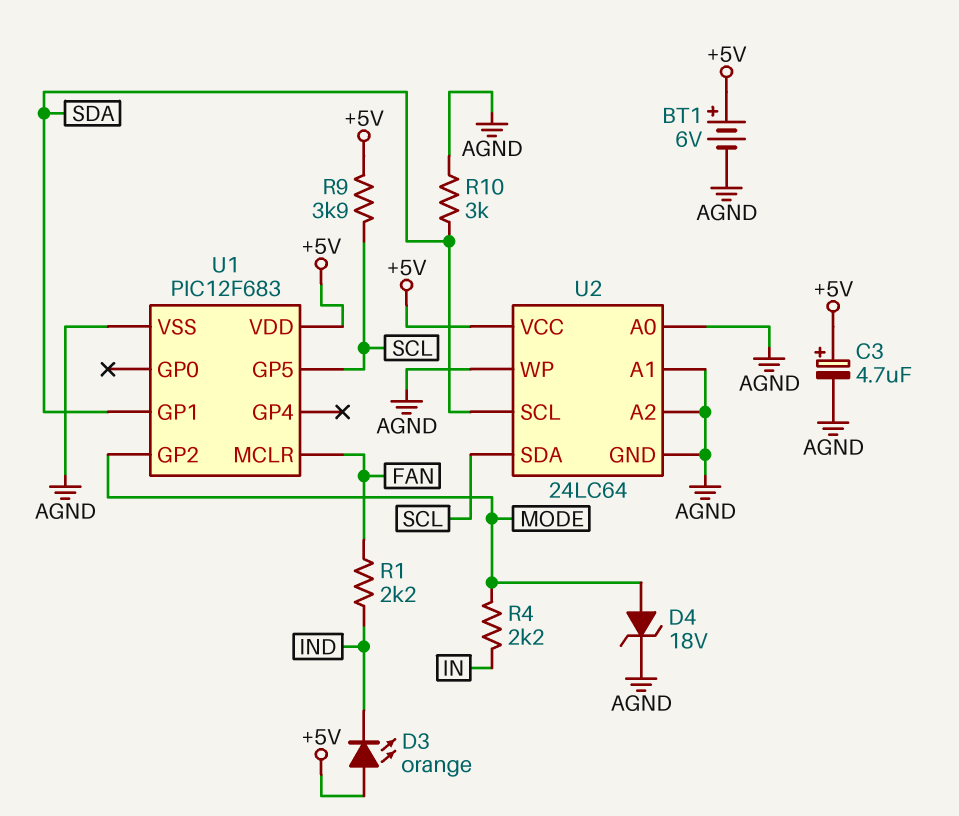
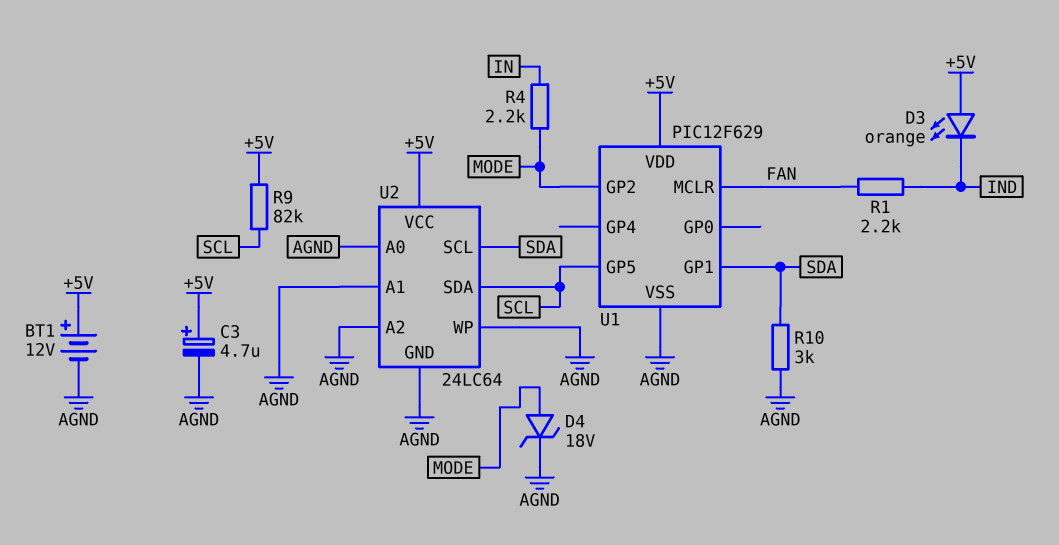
BT1: 6V (plus +5V, minus AGND) -> 12V (plus +5V, minus AGND)
R9: 3.9k (+5V, SCL) -> 82k (+5V, SCL)
U1: PIC12F683 -> PIC12F629

